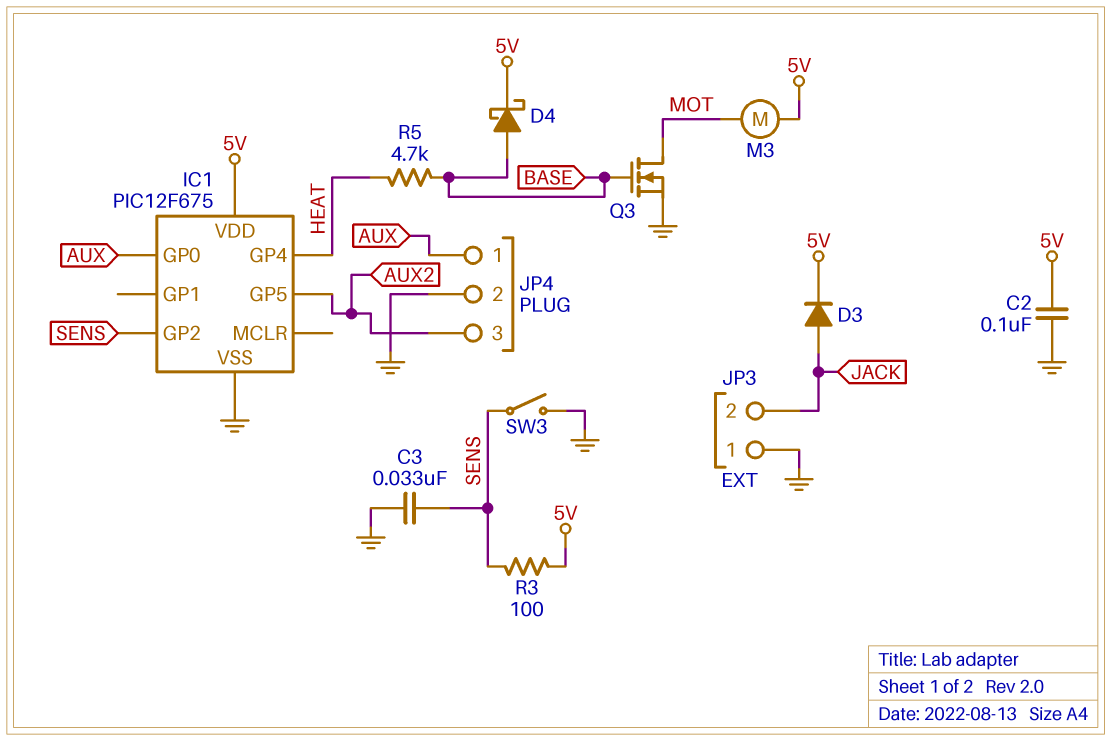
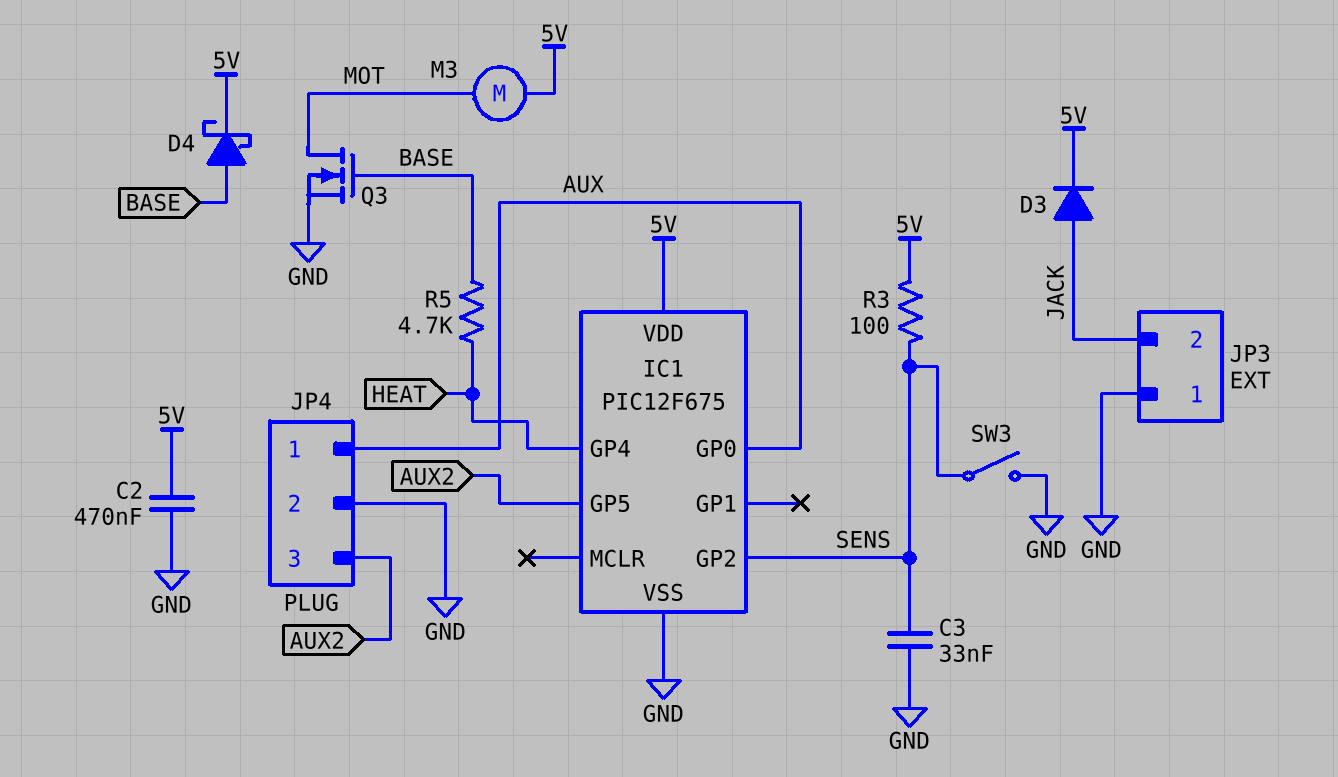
C2: 100nF (5V, GND) -> 470nF (5V, GND)

